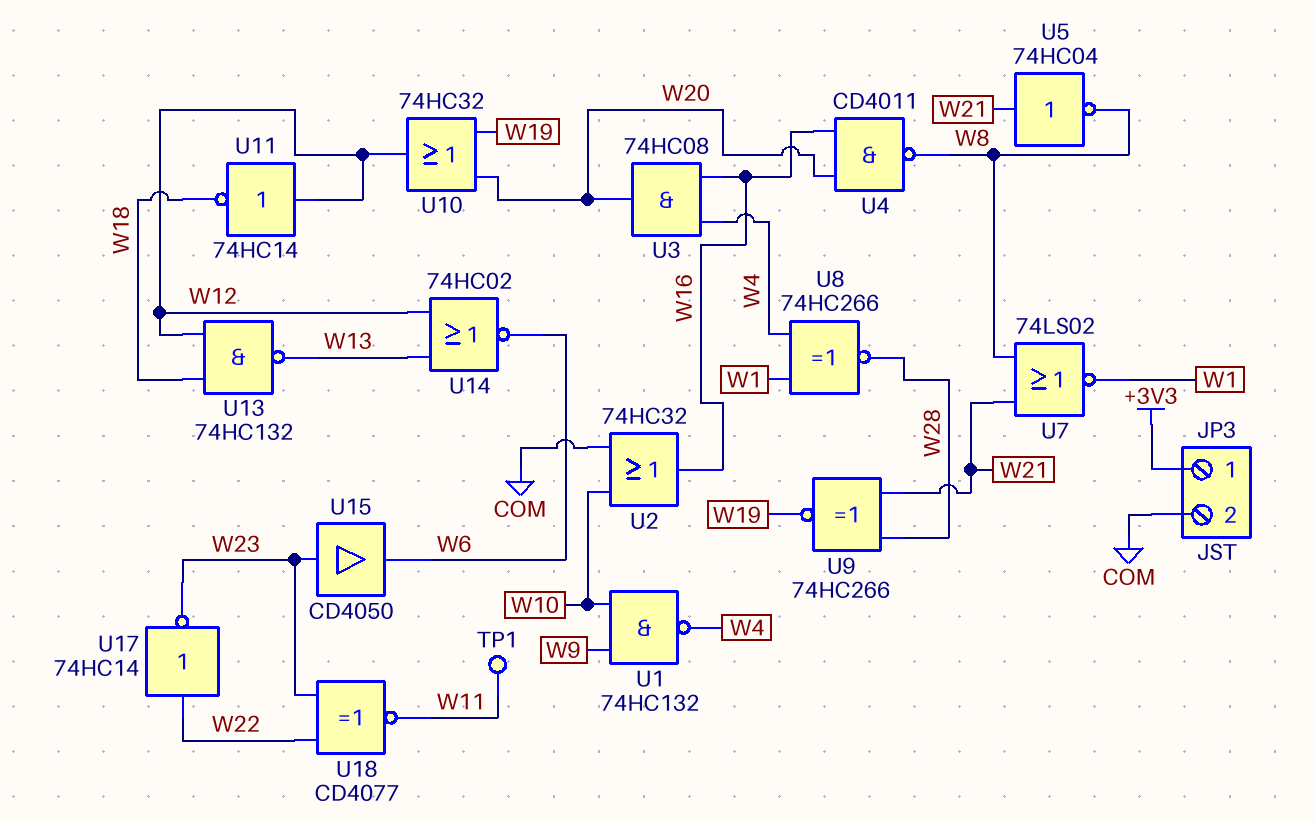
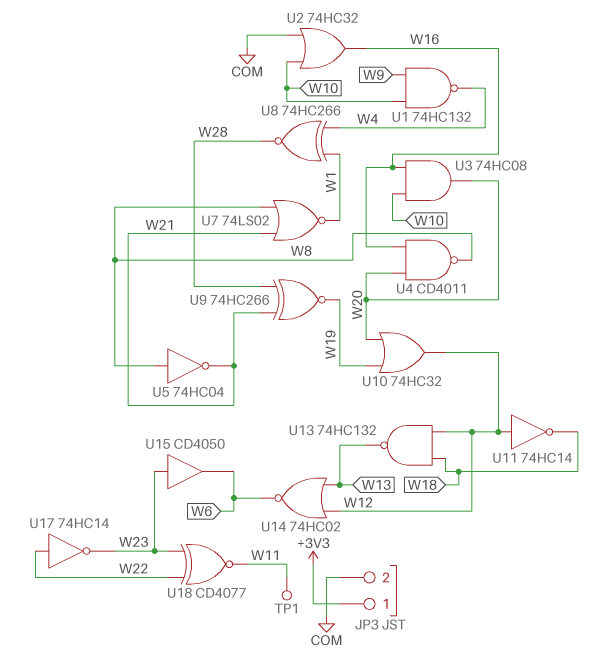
U3: AND 74HC08 (in W4, in W16, out W20) -> AND 74HC08 (in W10, in W16, out W20)
U5: NOT 74HC04 (in W21, out W8) -> NOT 74HC04 (in W8, out W21)

